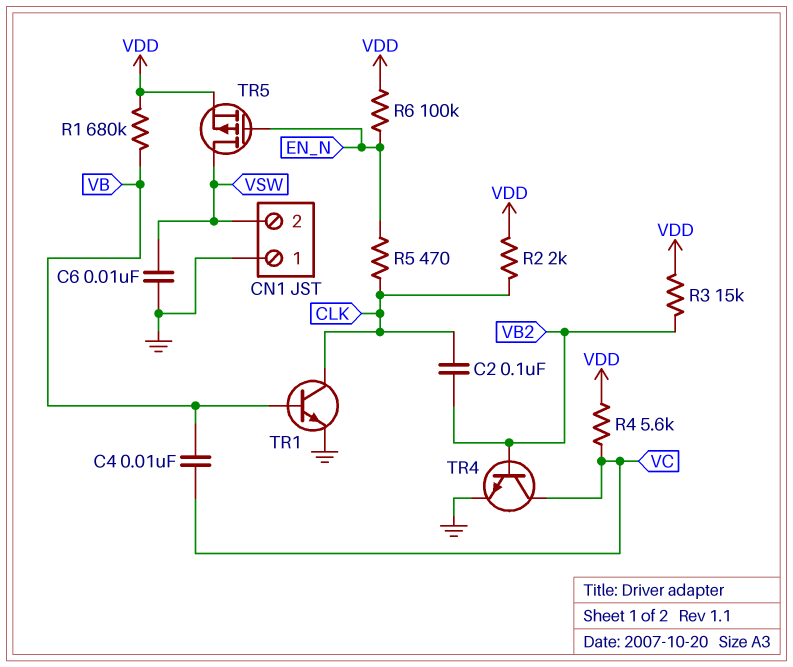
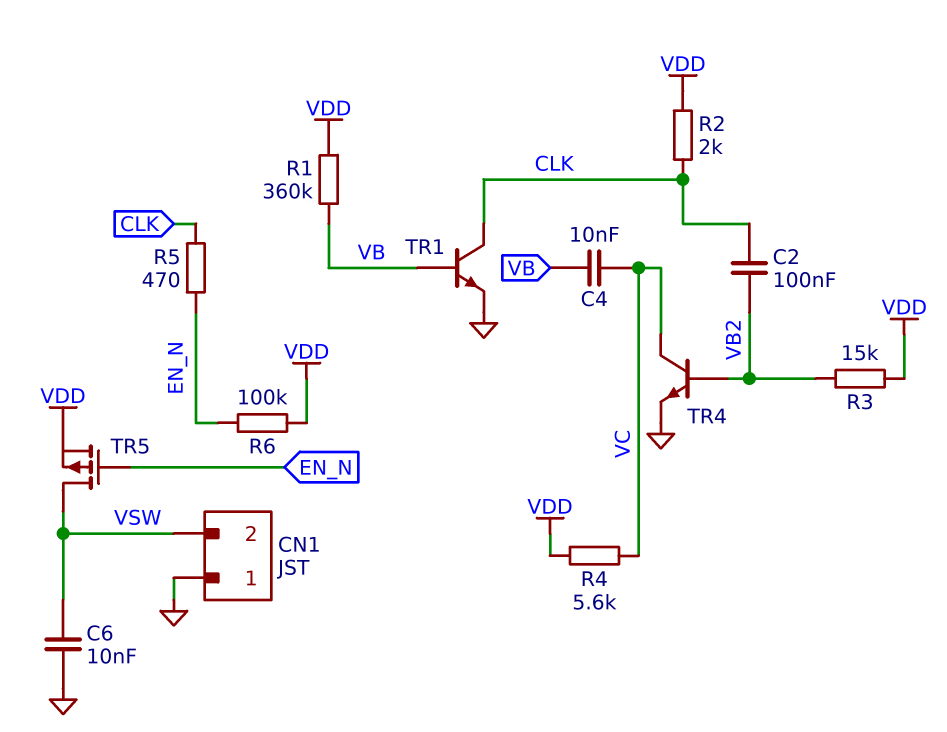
R1: 680k (VB, VDD) -> 360k (VB, VDD)

